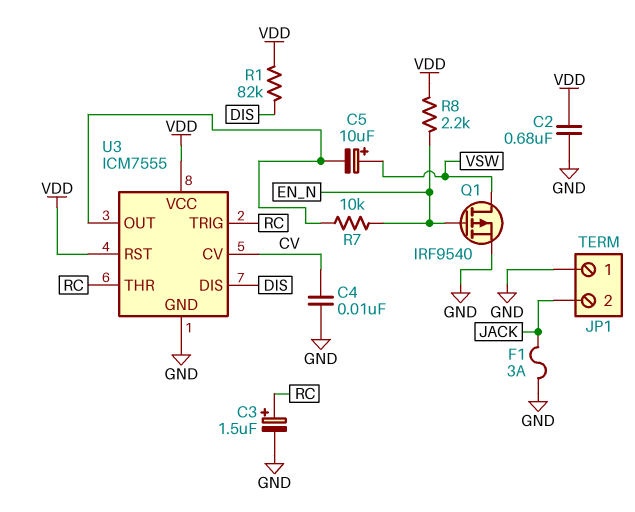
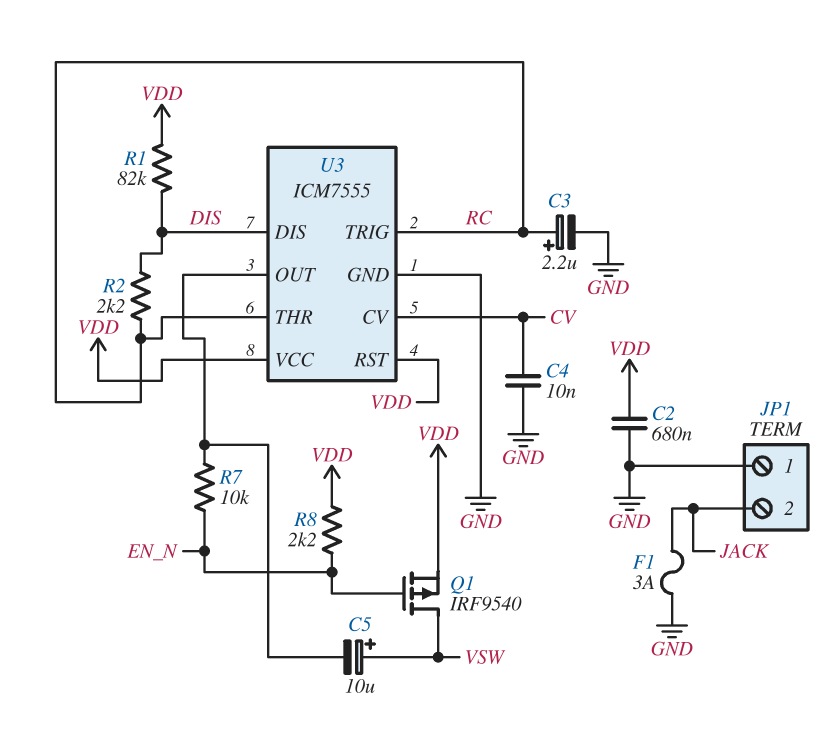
C3: 1.5uF (plus RC, minus GND) -> 2.2uF (plus RC, minus GND)
Q1: PMOS IRF9540 (G EN_N, D VSW, S GND) -> PMOS IRF9540 (G EN_N, D VSW, S VDD)
R2: none -> 2.2k (DIS, RC)

